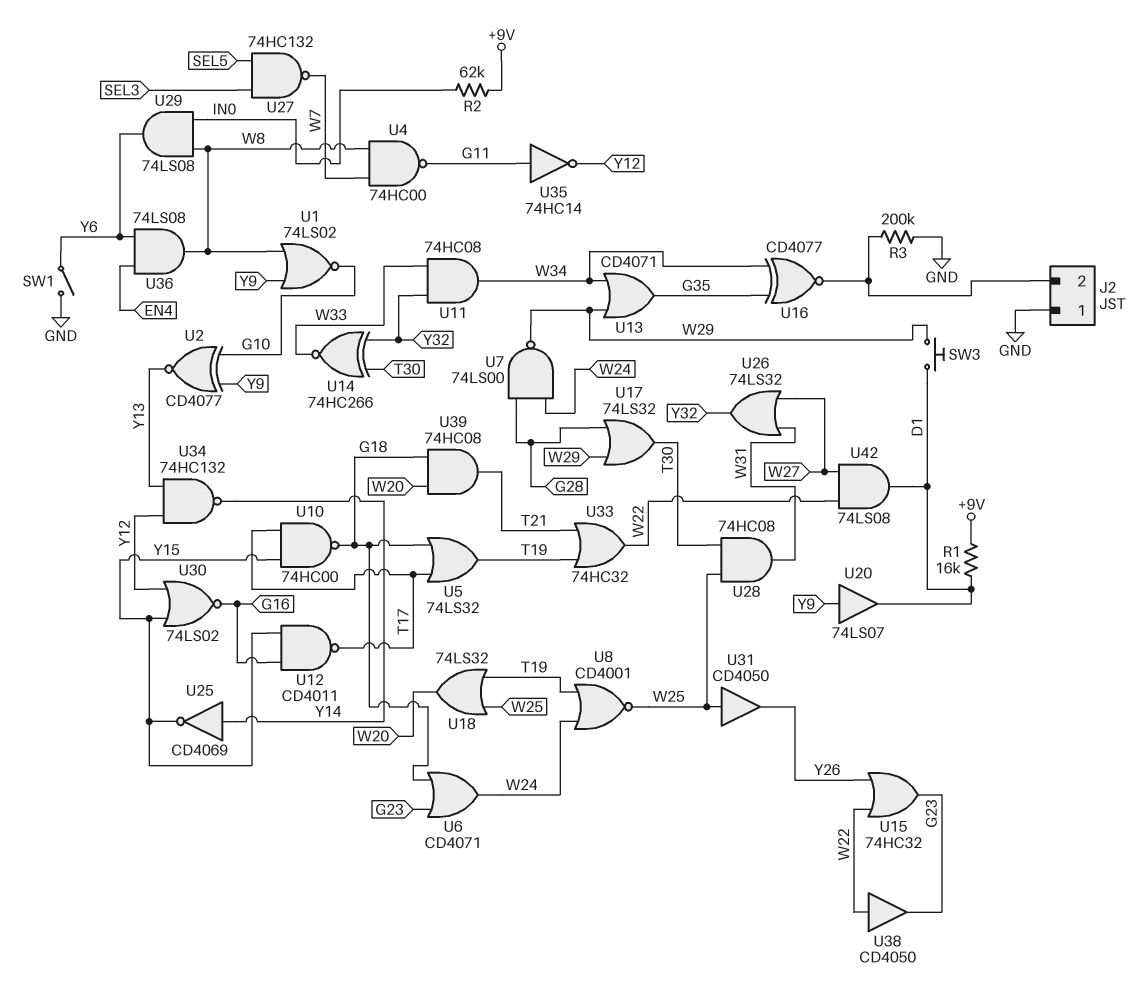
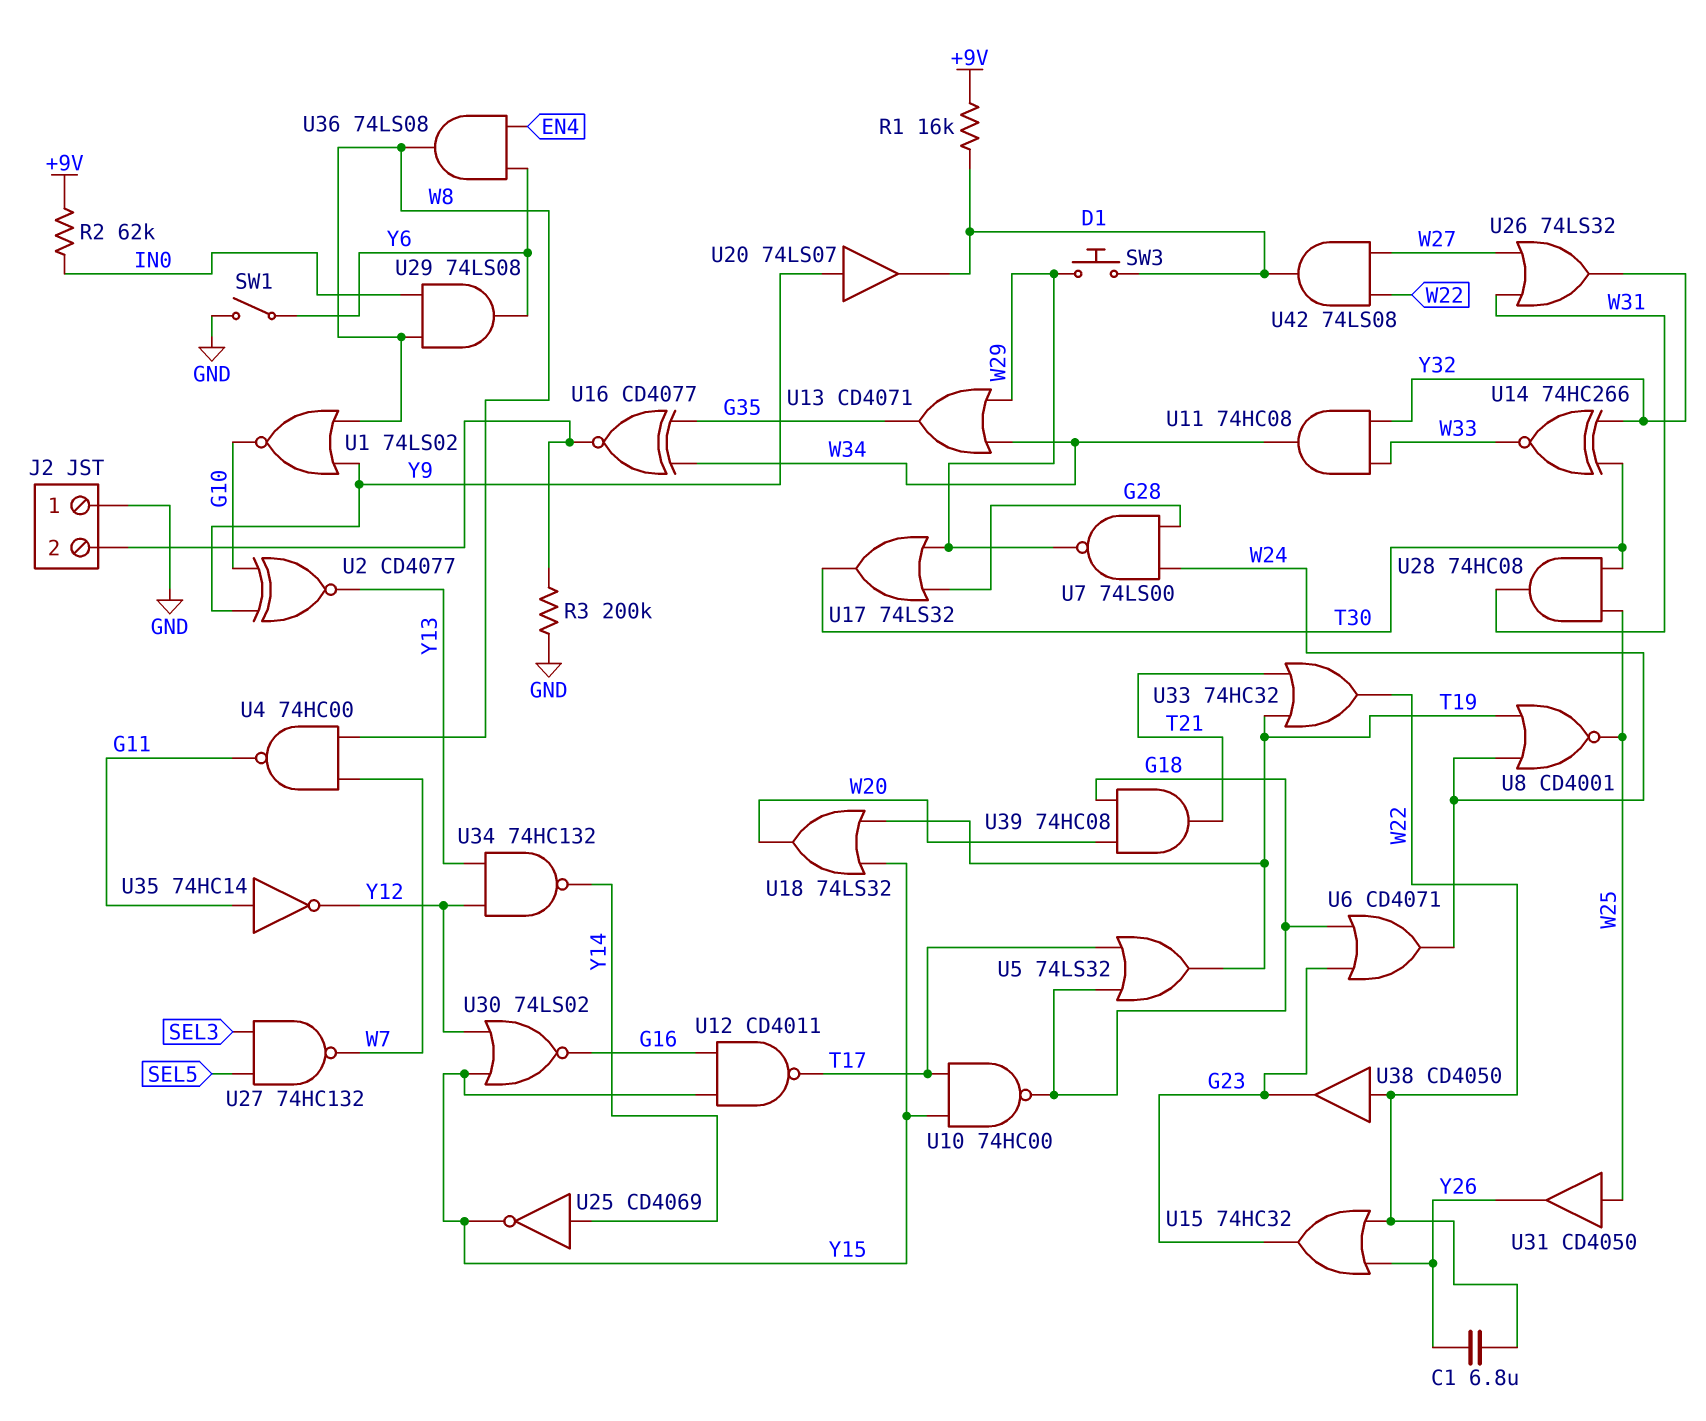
C1: none -> 6.8uF (W22, Y26)
U18: OR 74LS32 (in T19, in W25, out W20) -> OR 74LS32 (in T19, in Y15, out W20)

